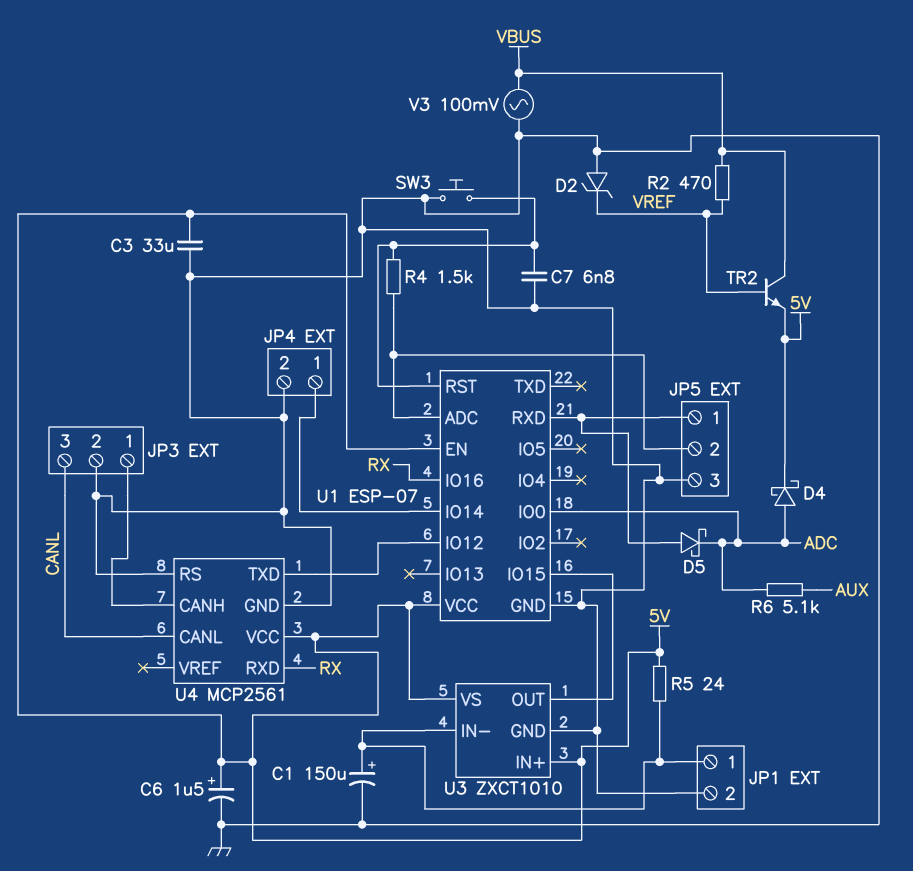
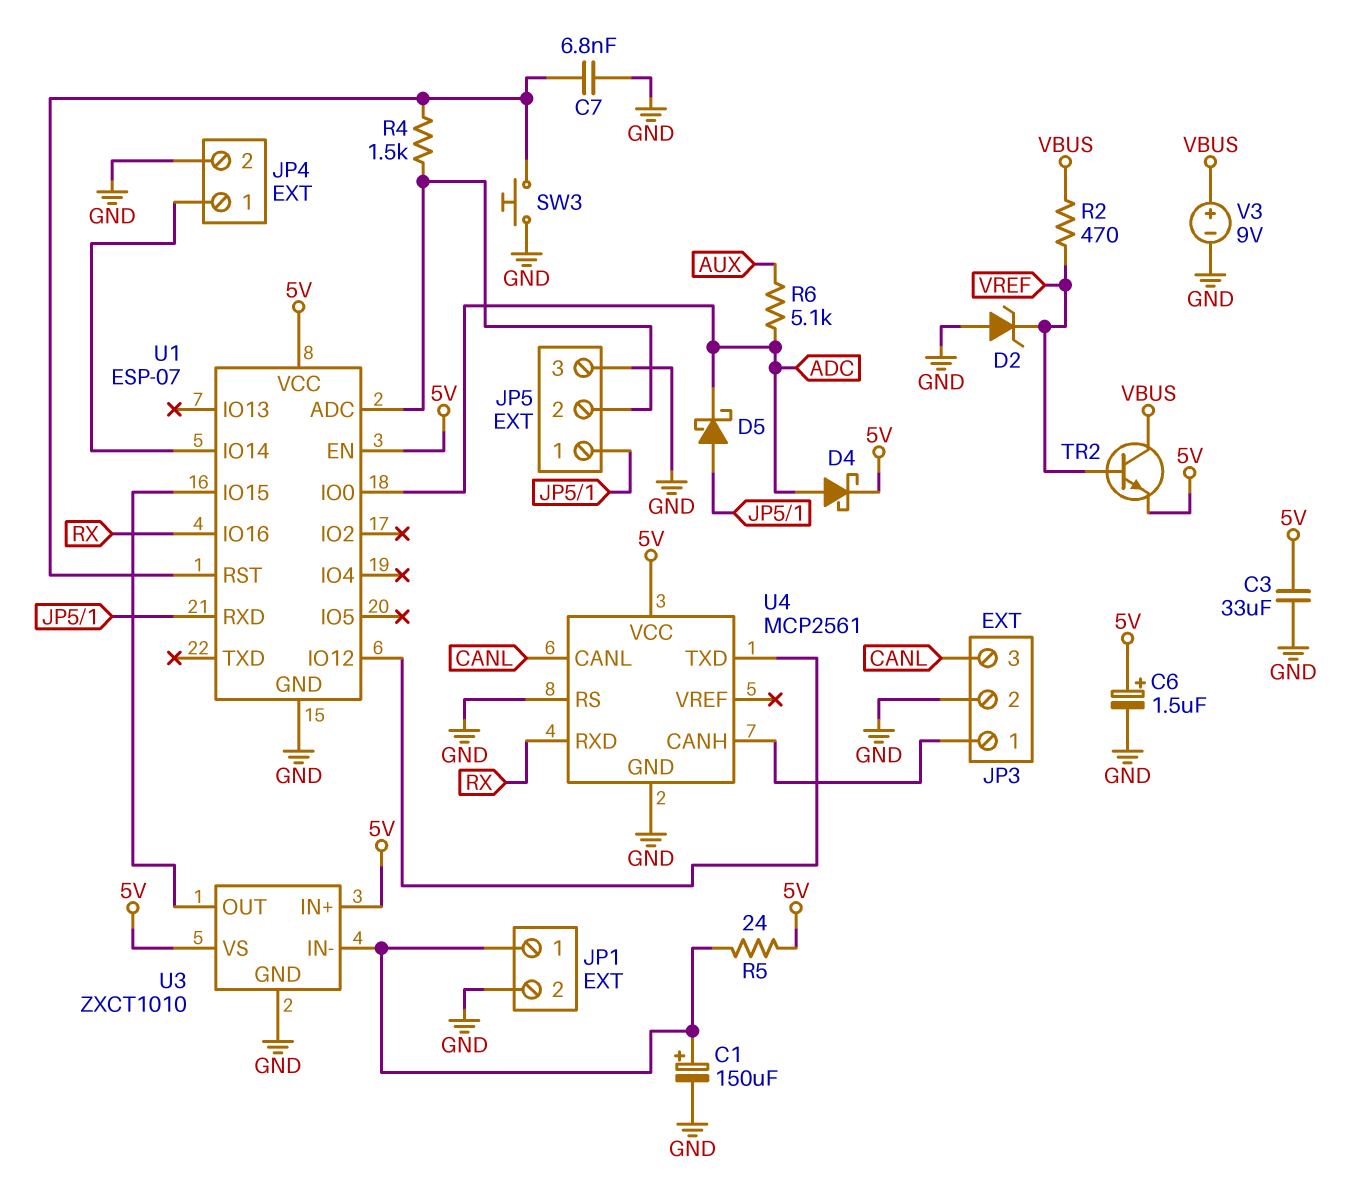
V3: AC 100mV (GND, VBUS) -> 9V (plus VBUS, minus GND)

